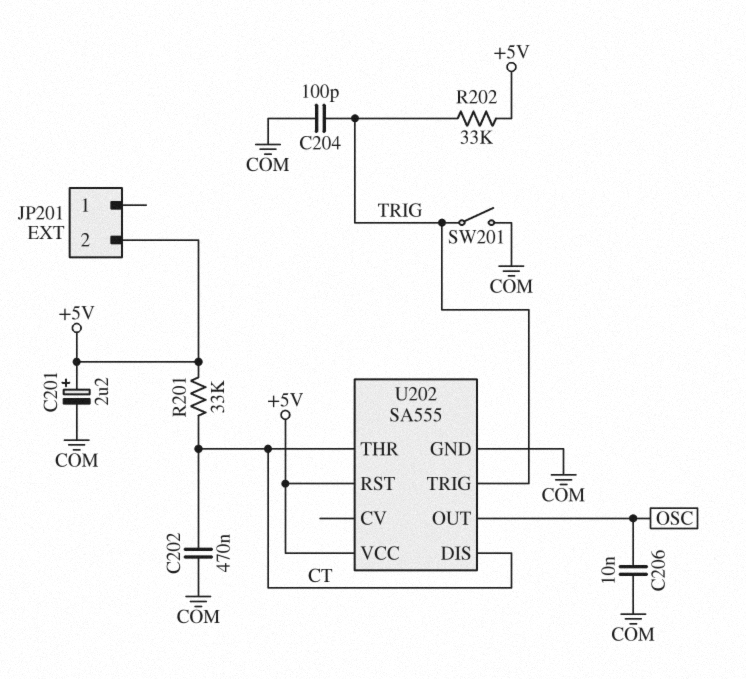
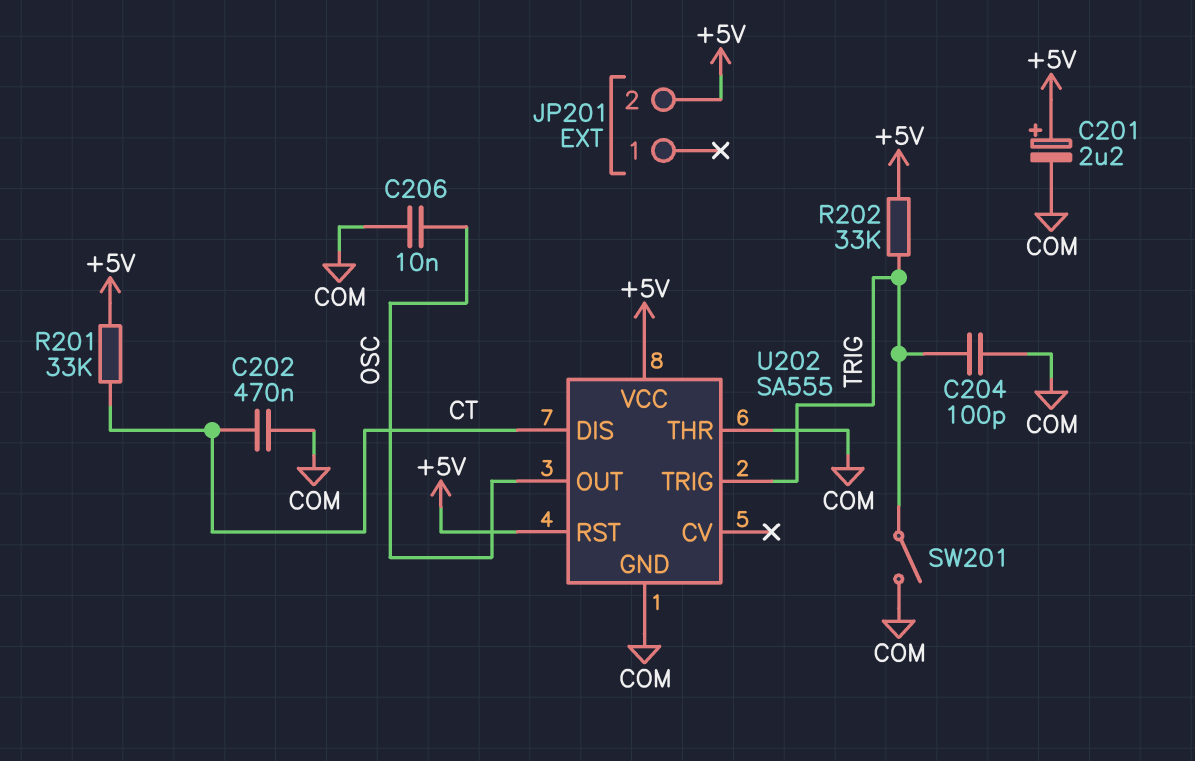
U202 pin THR: CT -> COM

